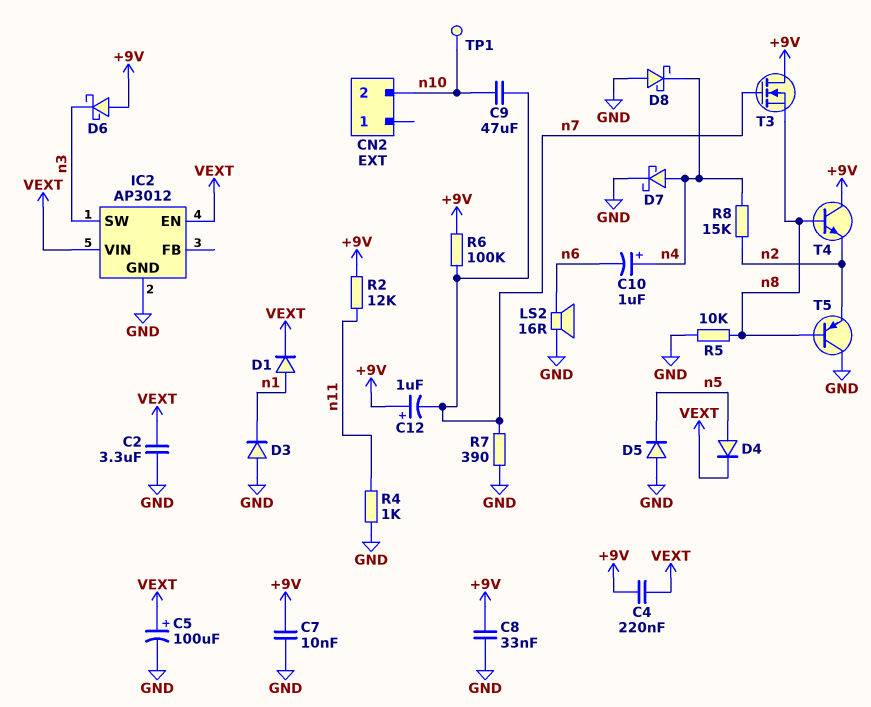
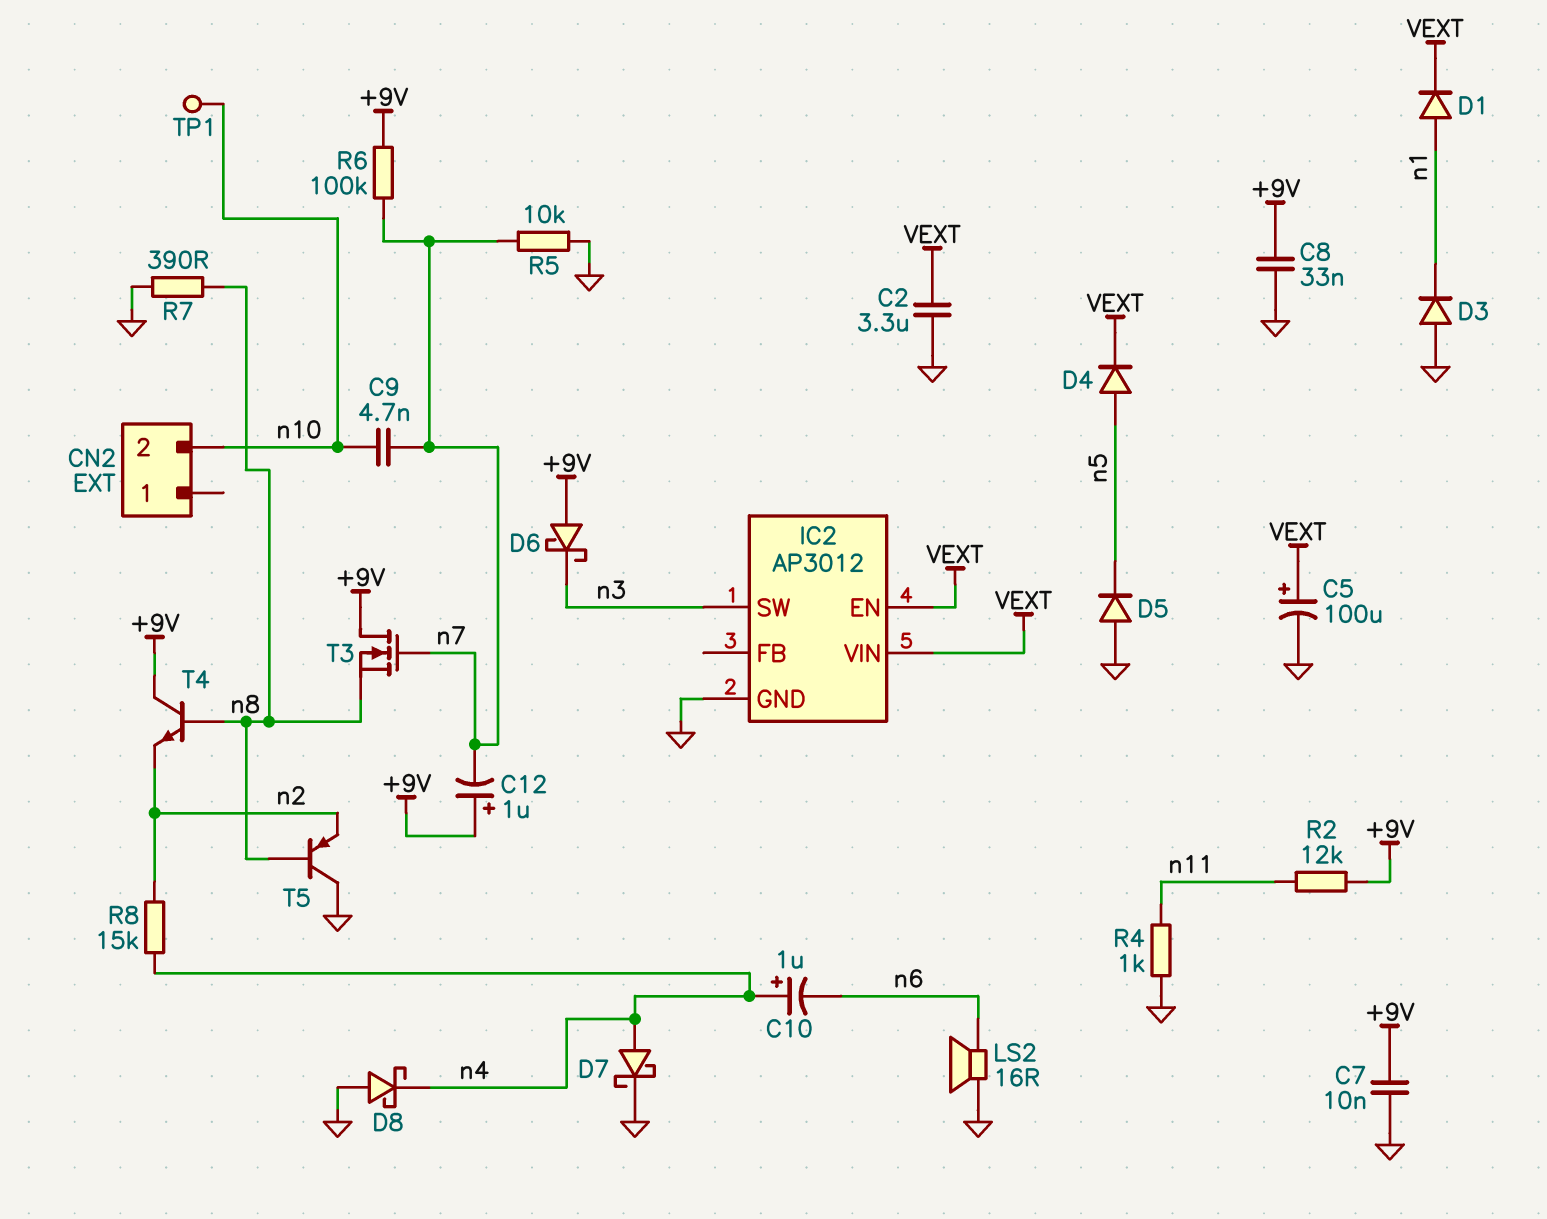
C4: 220nF (+9V, VEXT) -> none
C9: 47uF (n7, n10) -> 4.7nF (n7, n10)
R5: 10k (GND, n8) -> 10k (GND, n7)
R7: 390 (GND, n7) -> 390 (GND, n8)

